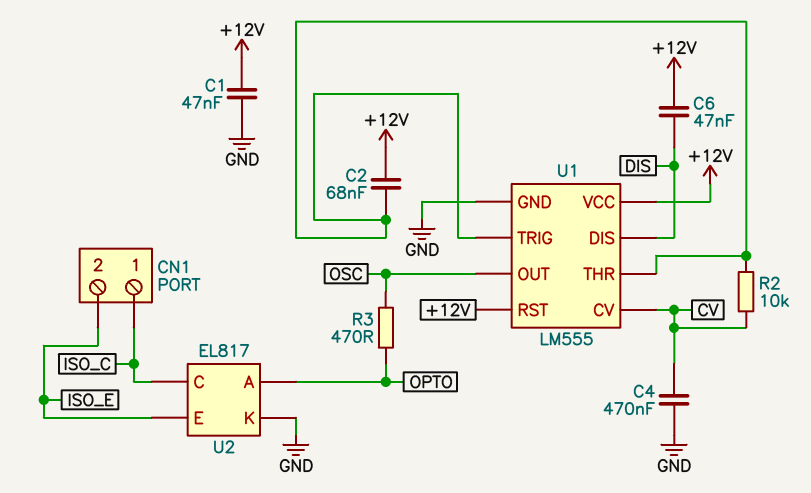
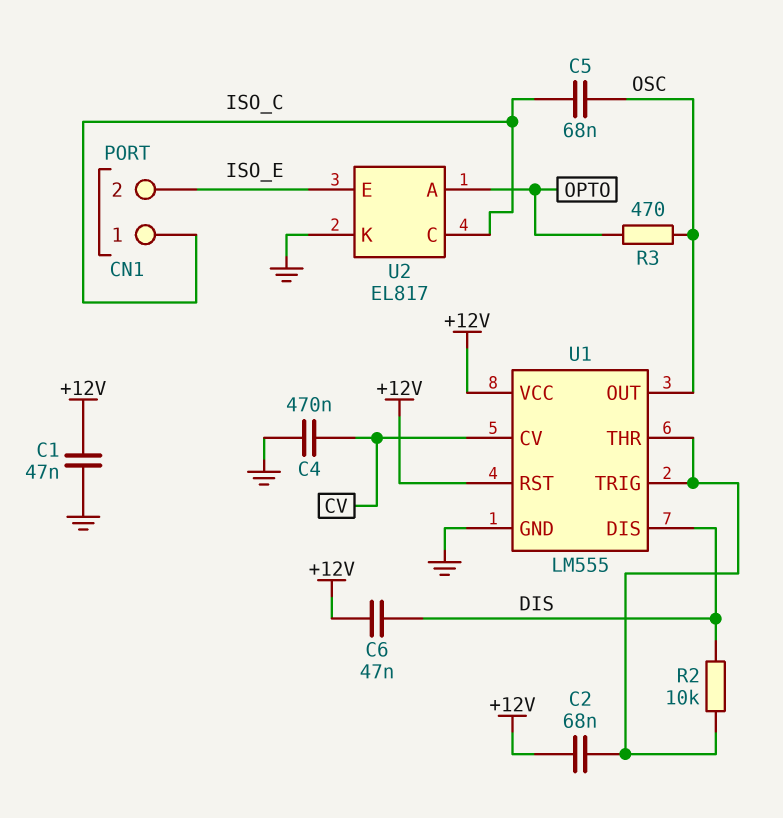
C5: none -> 68nF (ISO_C, OSC)
R2: 10k (CV, U1/THR) -> 10k (DIS, U1/THR)

